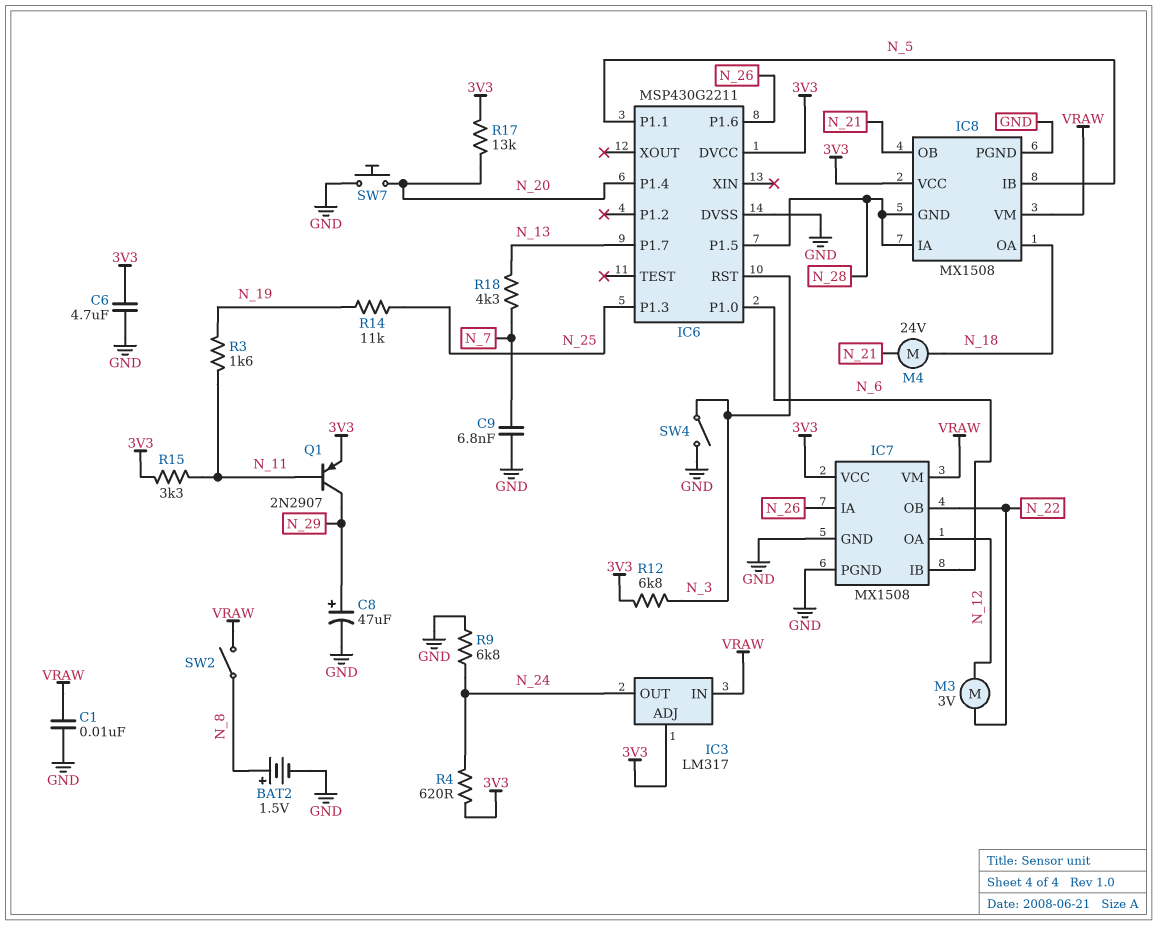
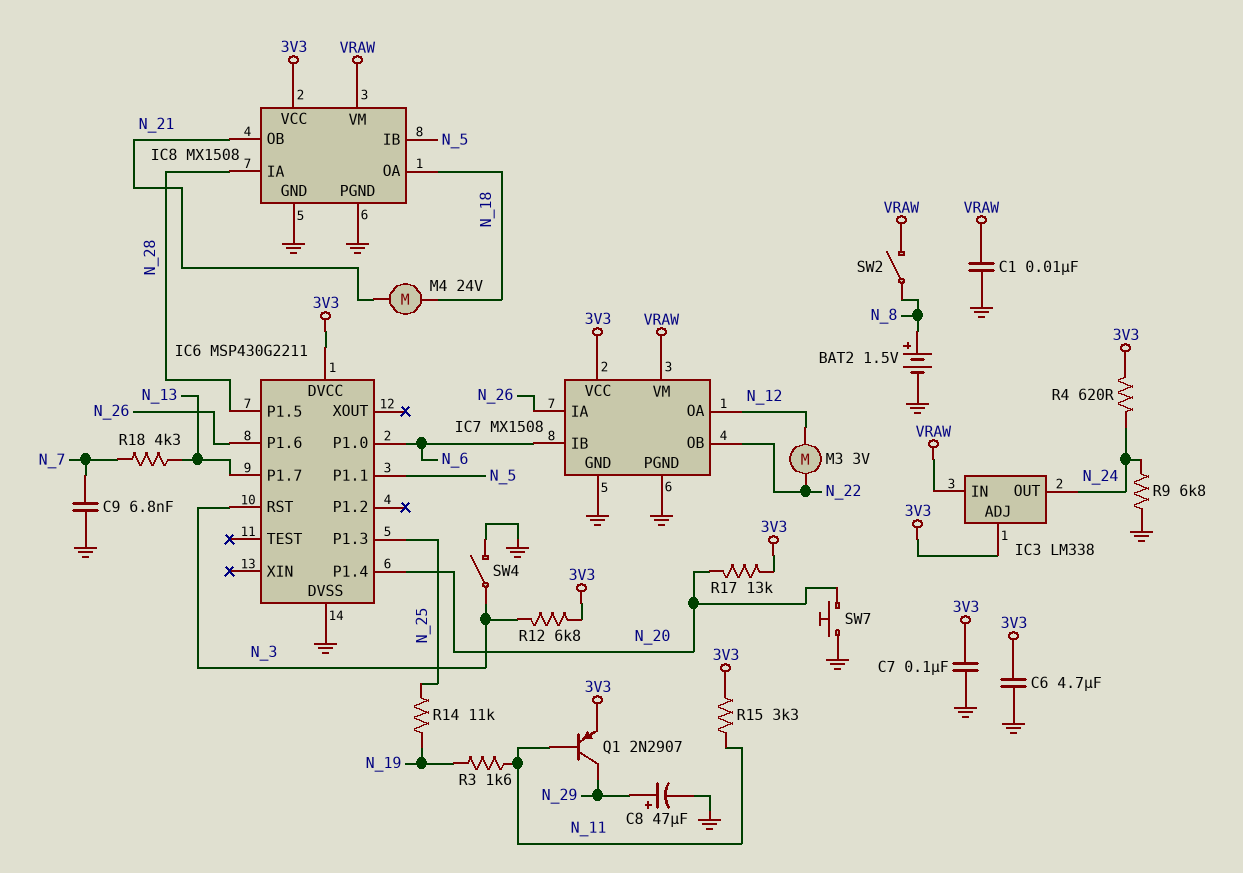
C7: none -> 100nF (3V3, GND)
IC3: LM317 -> LM338
IC8 pin GND: N_28 -> GND

